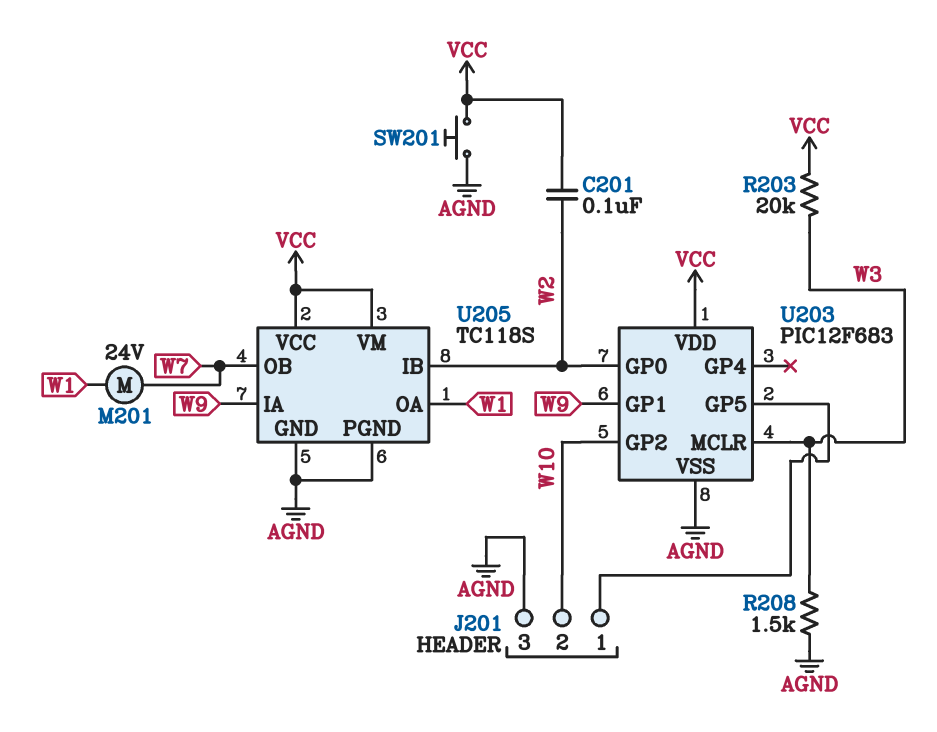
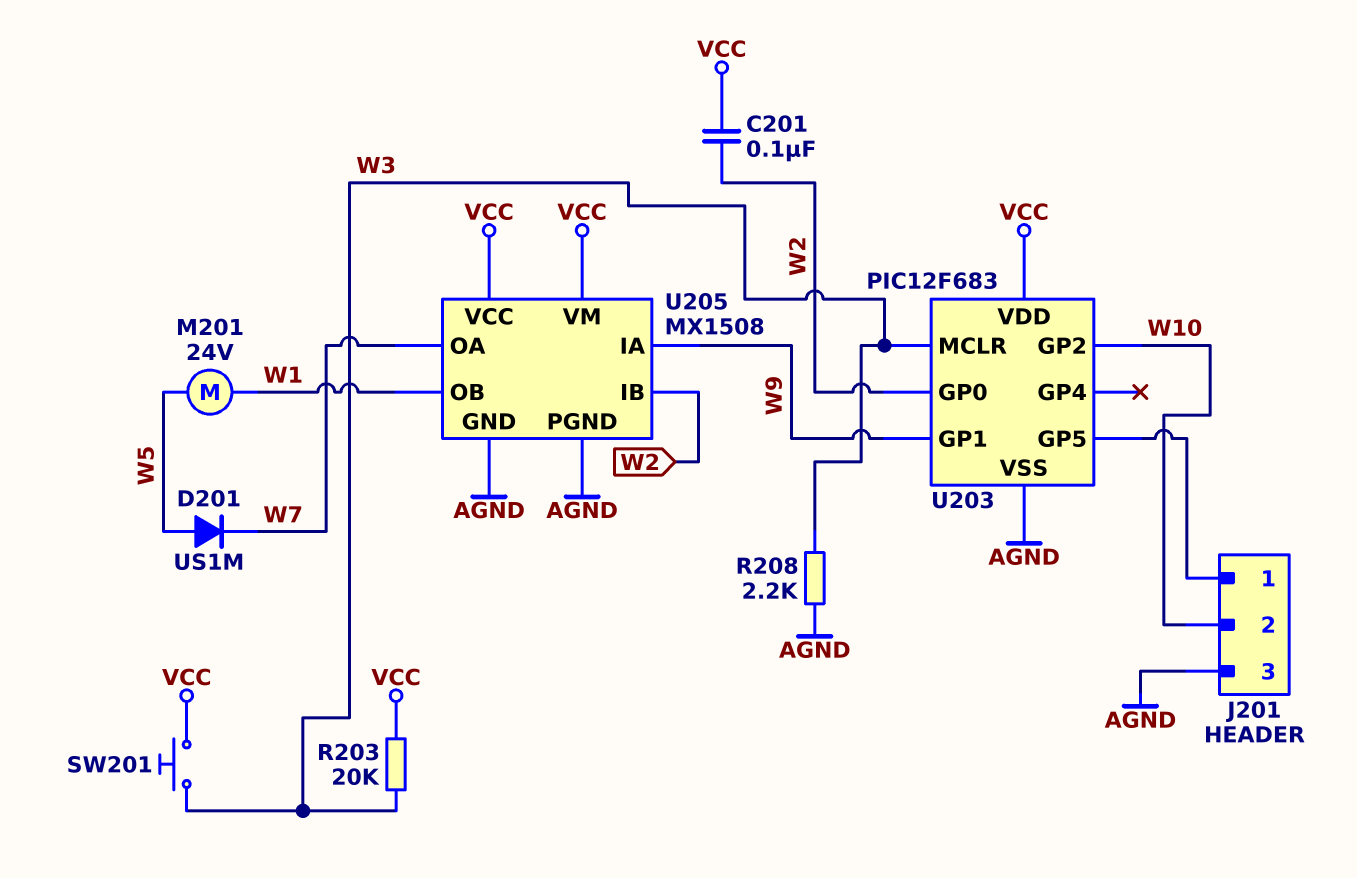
D201: none -> diode US1M (A W5, K W7)
M201: motor 24V (W1, W7) -> motor 24V (W1, W5)
R208: 1.5k (AGND, W3) -> 2.2k (AGND, W3)
SW201: button (AGND, VCC) -> button (VCC, W3)
U205: TC118S -> MX1508
U205 pin OA: W1 -> W7
U205 pin OB: W7 -> W1

